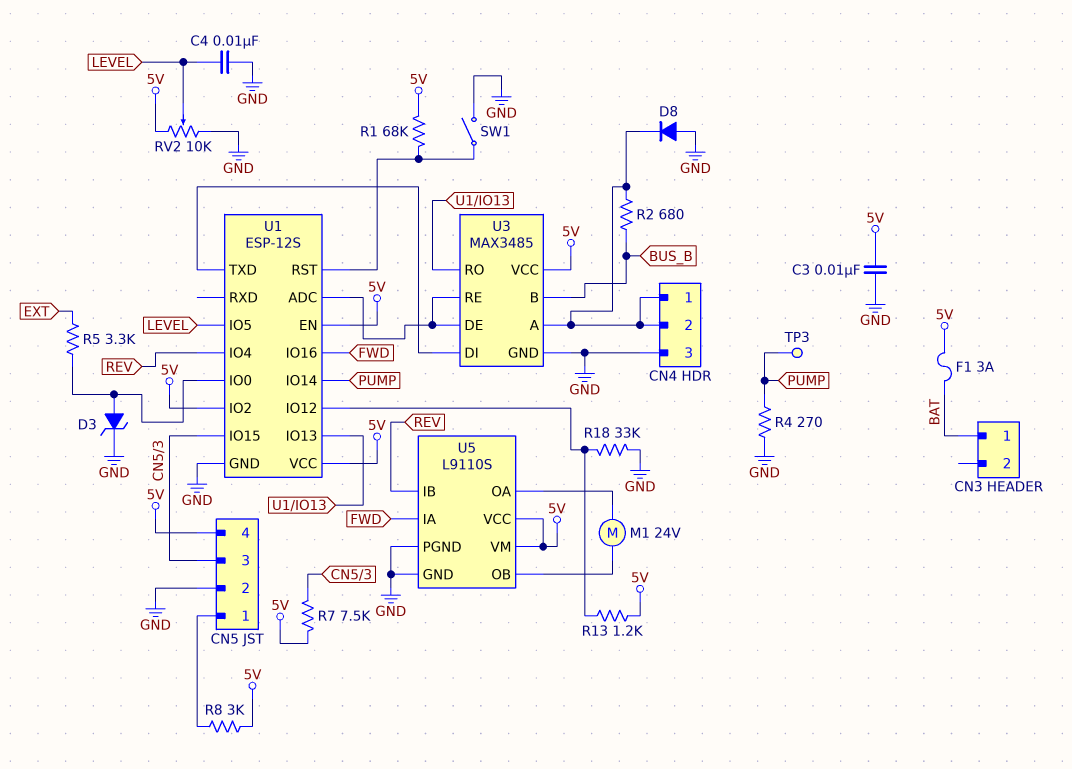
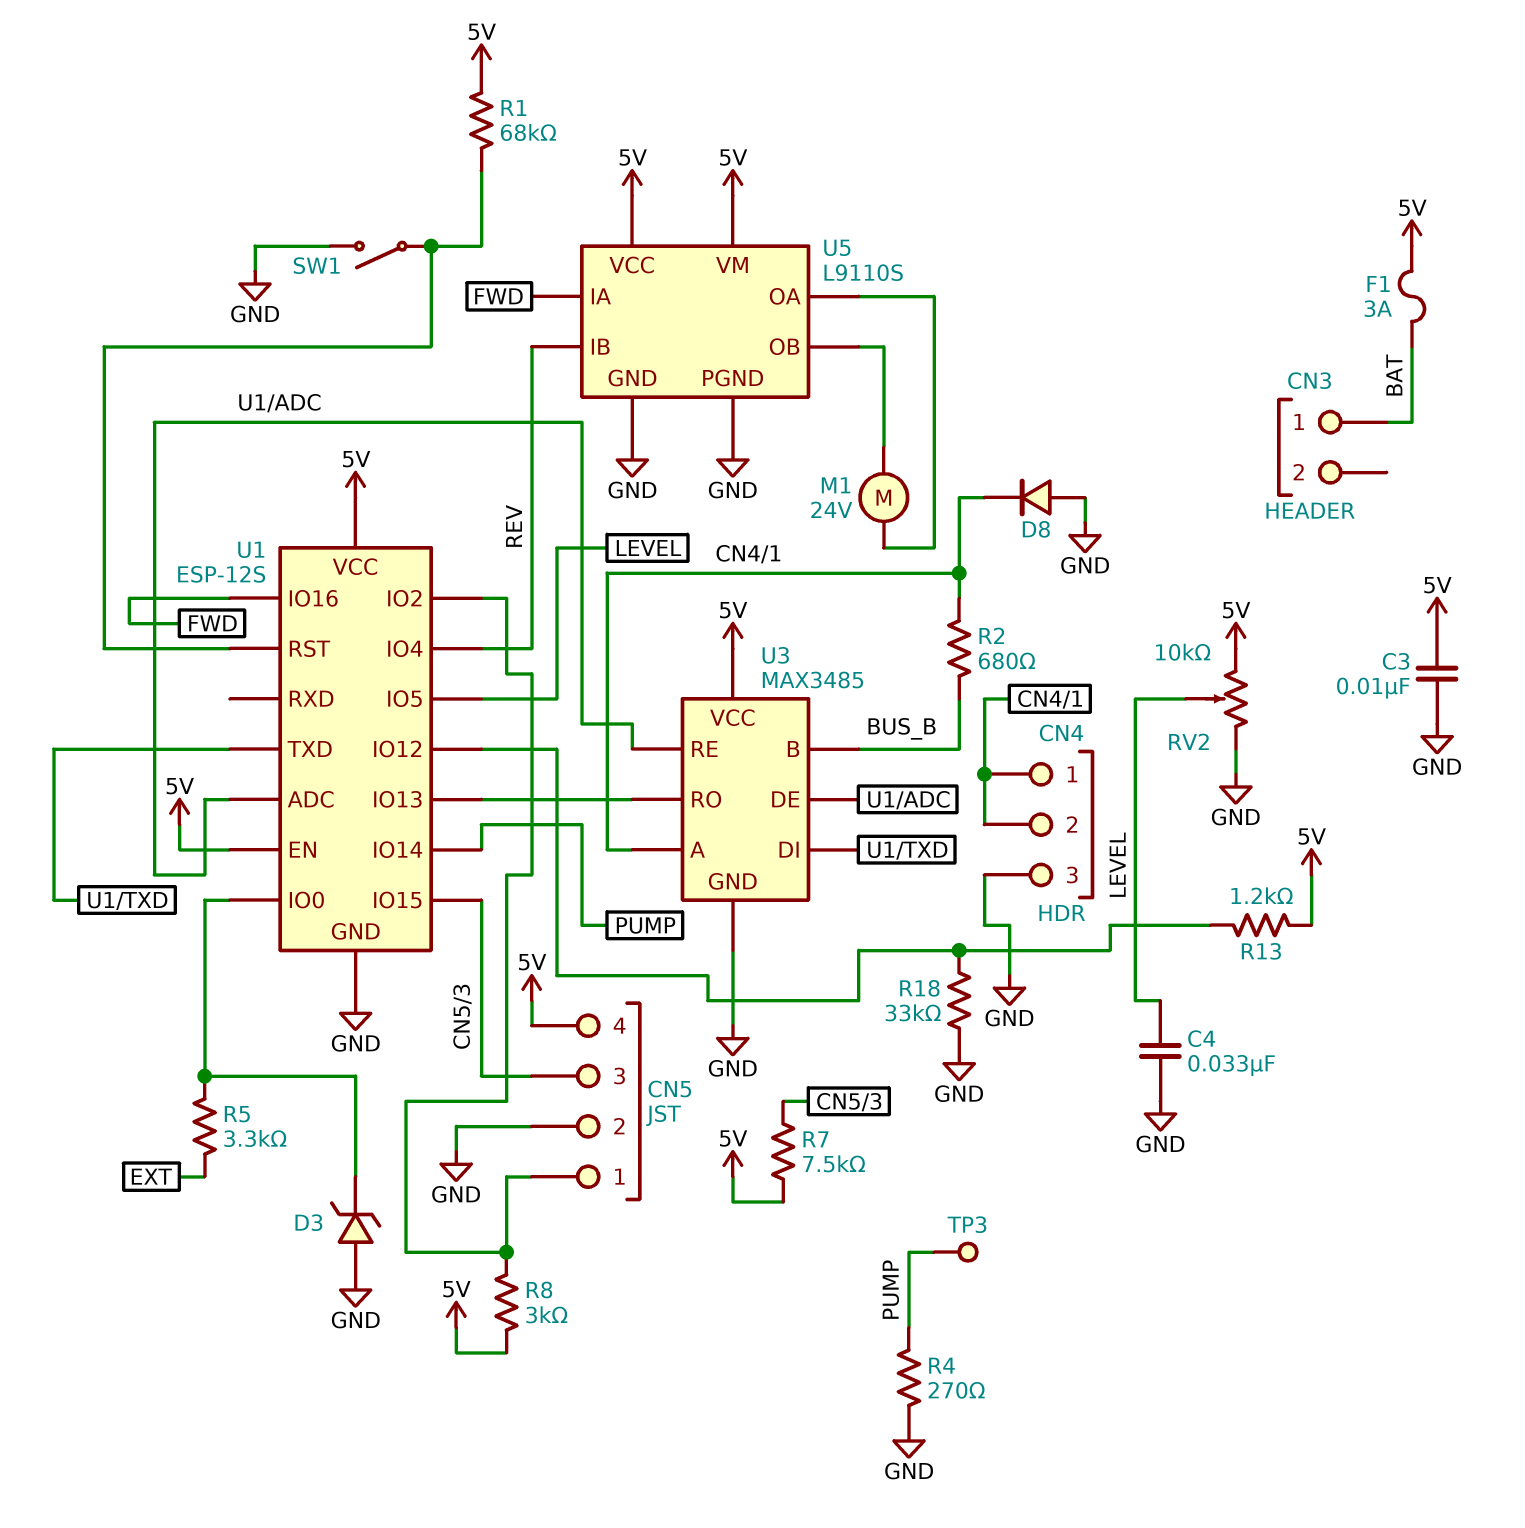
C4: 10nF (GND, LEVEL) -> 33nF (GND, LEVEL)
D3: zener (A U1/IO0, K GND) -> zener (A GND, K U1/IO0)
U1 pin IO2: 5V -> CN5/1

